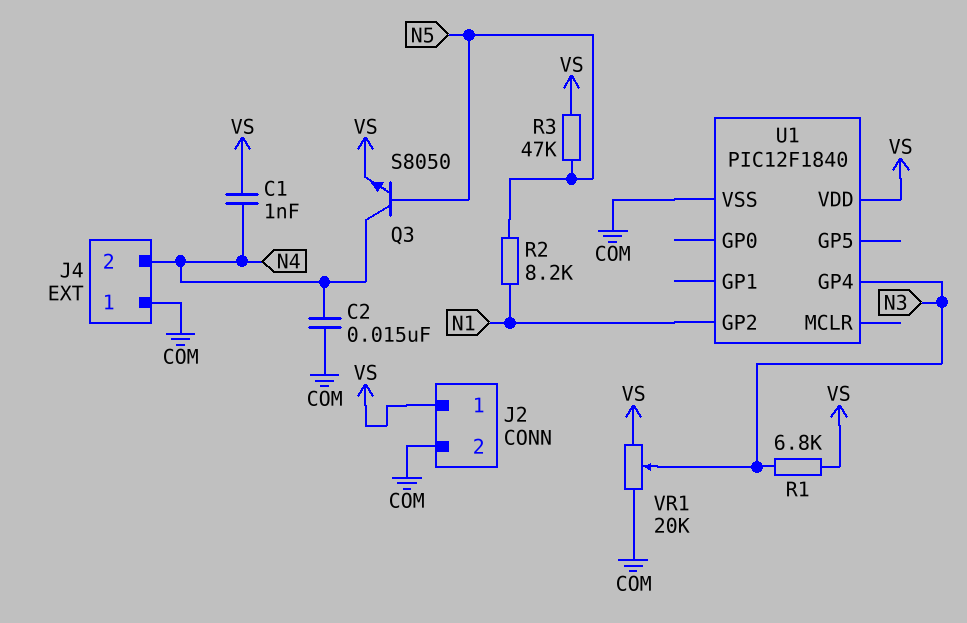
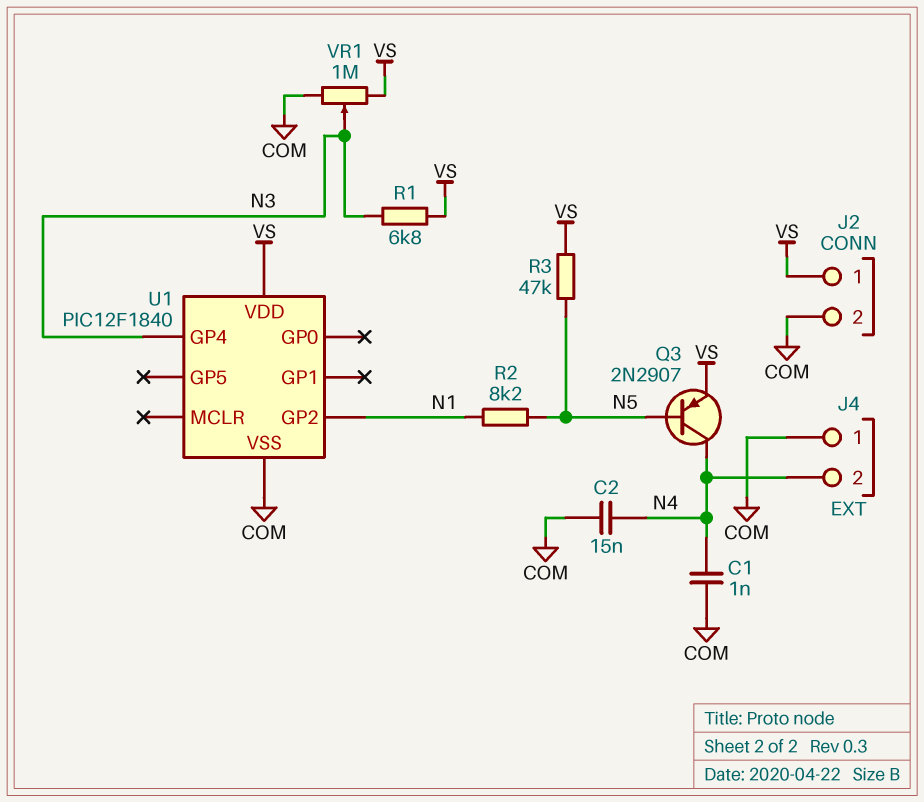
C1: 1nF (N4, VS) -> 1nF (COM, N4)
Q3: NPN S8050 (B N5, C N4, E VS) -> PNP 2N2907 (B N5, C N4, E VS)
VR1: 20k (COM, VS, wiper N3) -> 1M (COM, VS, wiper N3)

